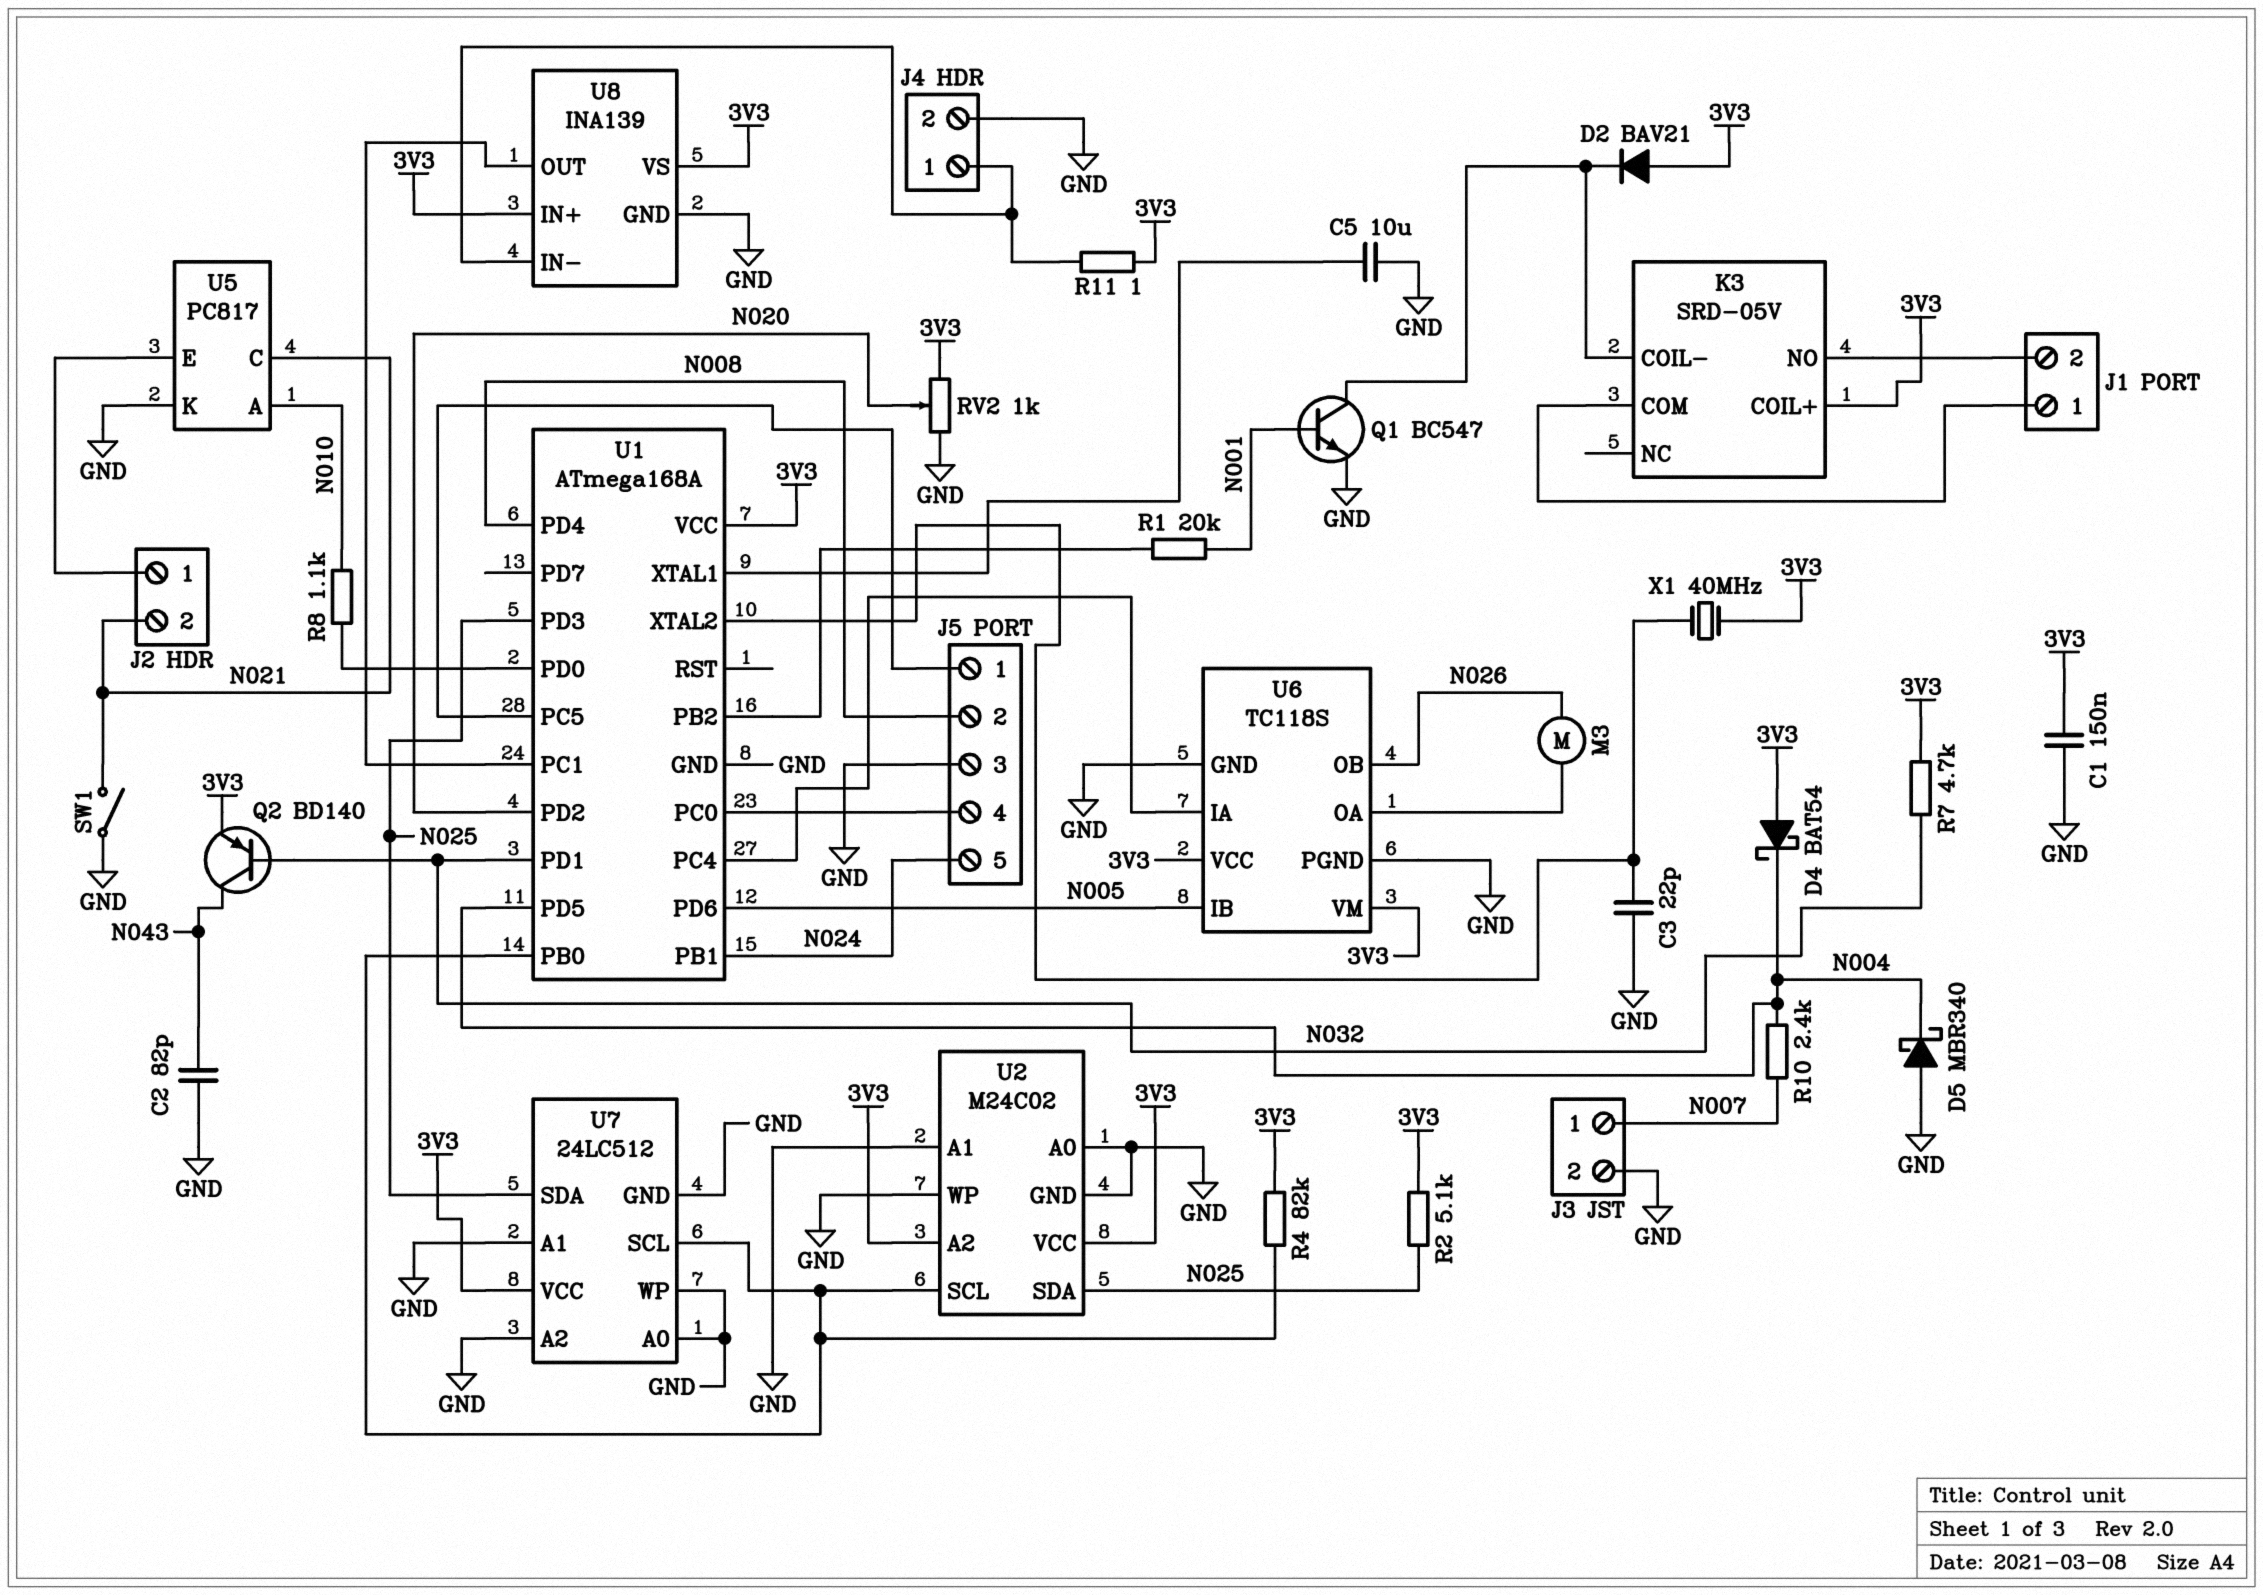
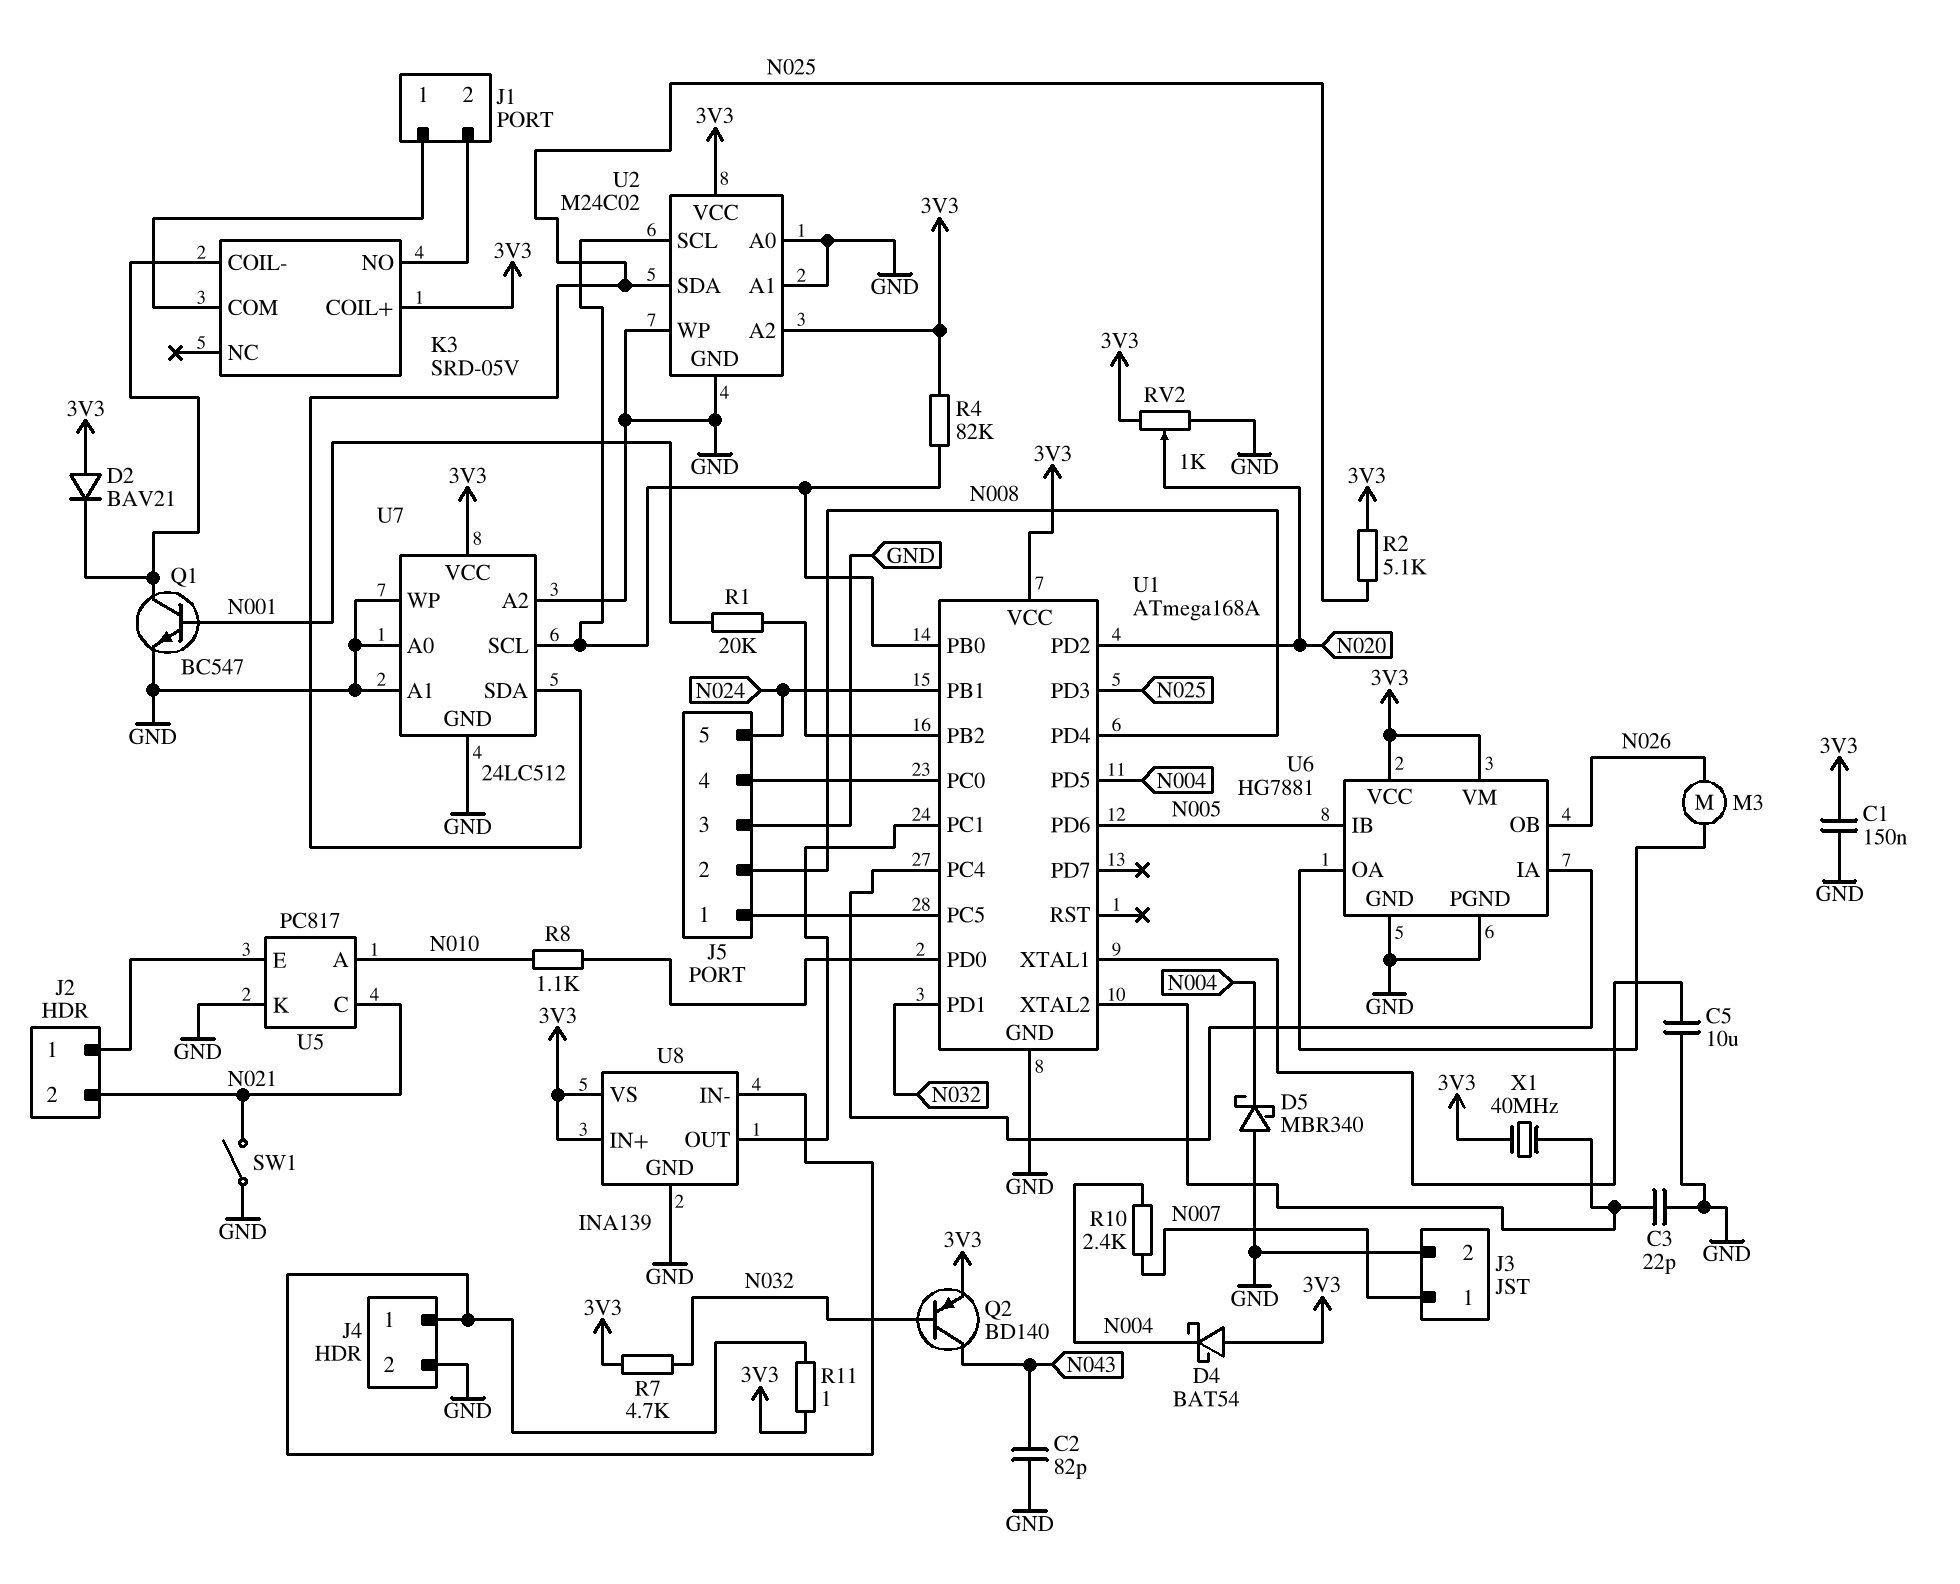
U6: TC118S -> HG7881

